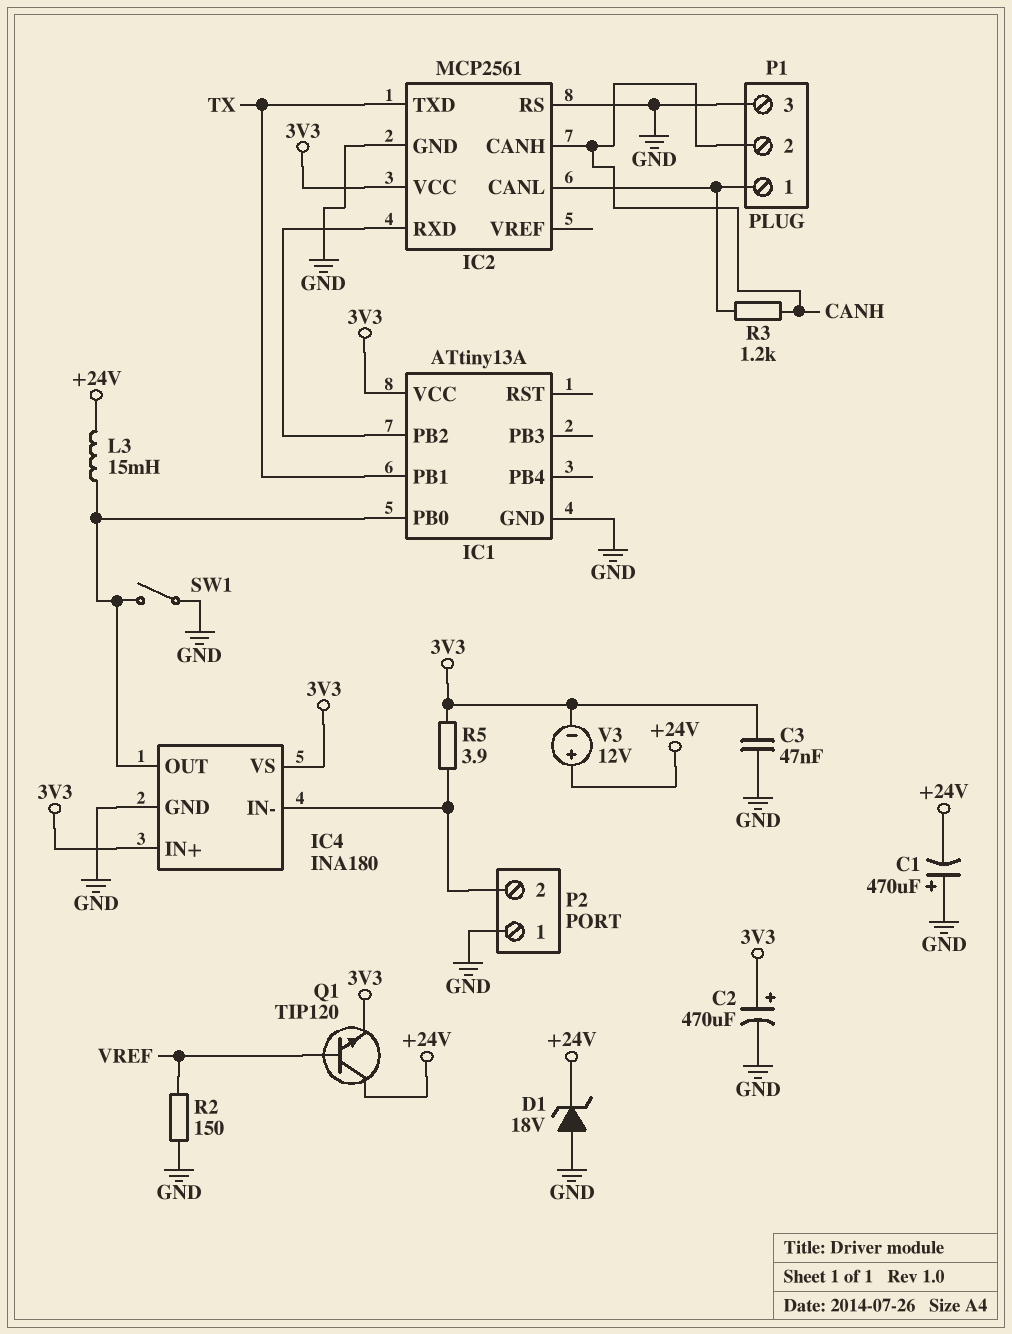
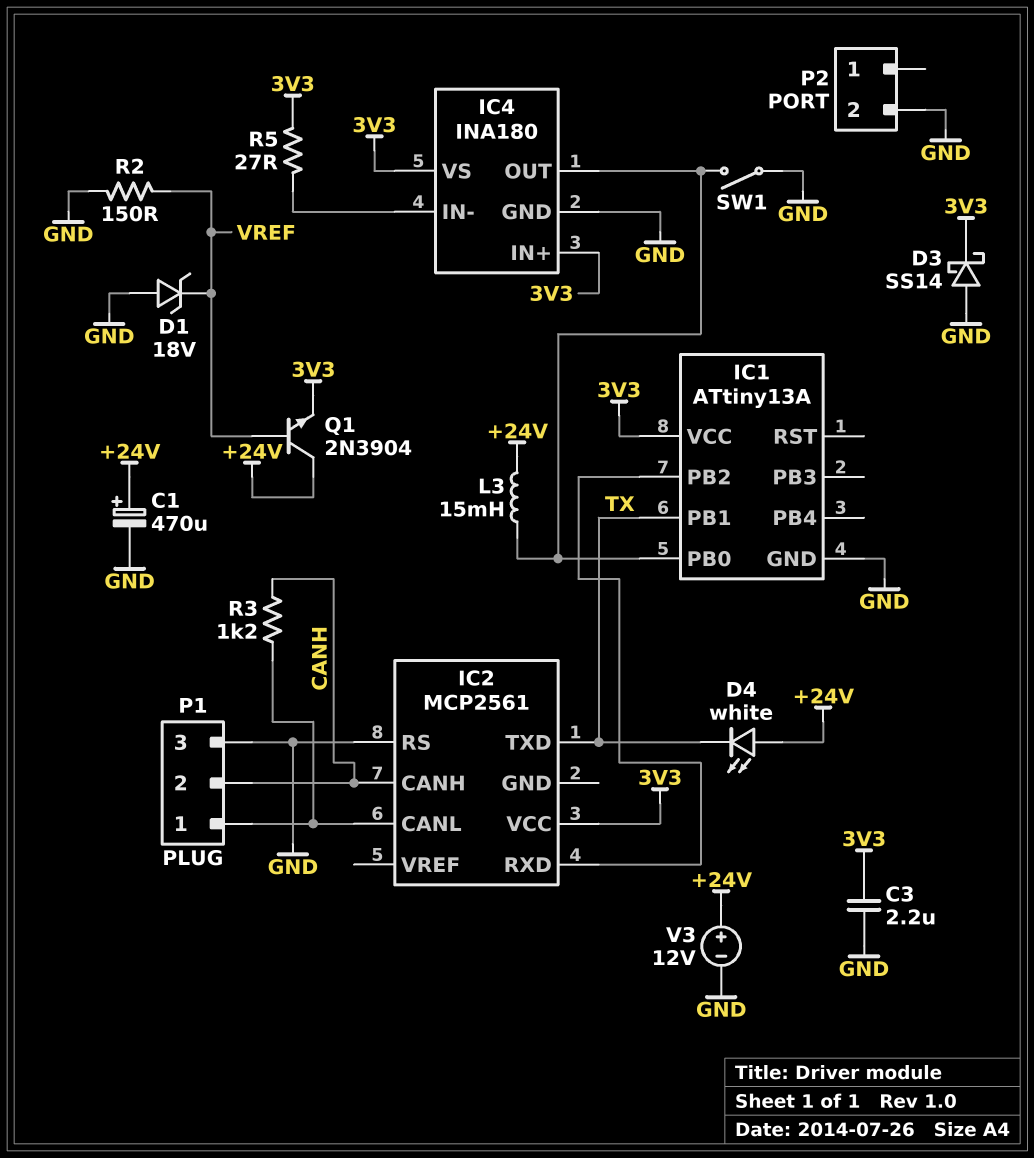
C1: 470uF (plus GND, minus +24V) -> 470uF (plus +24V, minus GND)
C2: 470uF (plus 3V3, minus GND) -> none
C3: 47nF (3V3, GND) -> 2.2uF (3V3, GND)
D1: zener 18V (A GND, K +24V) -> zener 18V (A GND, K VREF)
D3: none -> schottky SS14 (A GND, K 3V3)
D4: none -> LED white (A +24V, K TX)
IC2 pin GND: GND -> none
P2 pin 1: GND -> none
P2 pin 2: IC4/IN- -> GND
Q1: NPN TIP120 (B VREF, C +24V, E 3V3) -> NPN 2N3904 (B VREF, C +24V, E 3V3)
R5: 3.9 (3V3, IC4/IN-) -> 27 (3V3, IC4/IN-)
V3: 12V (plus +24V, minus 3V3) -> 12V (plus +24V, minus GND)

